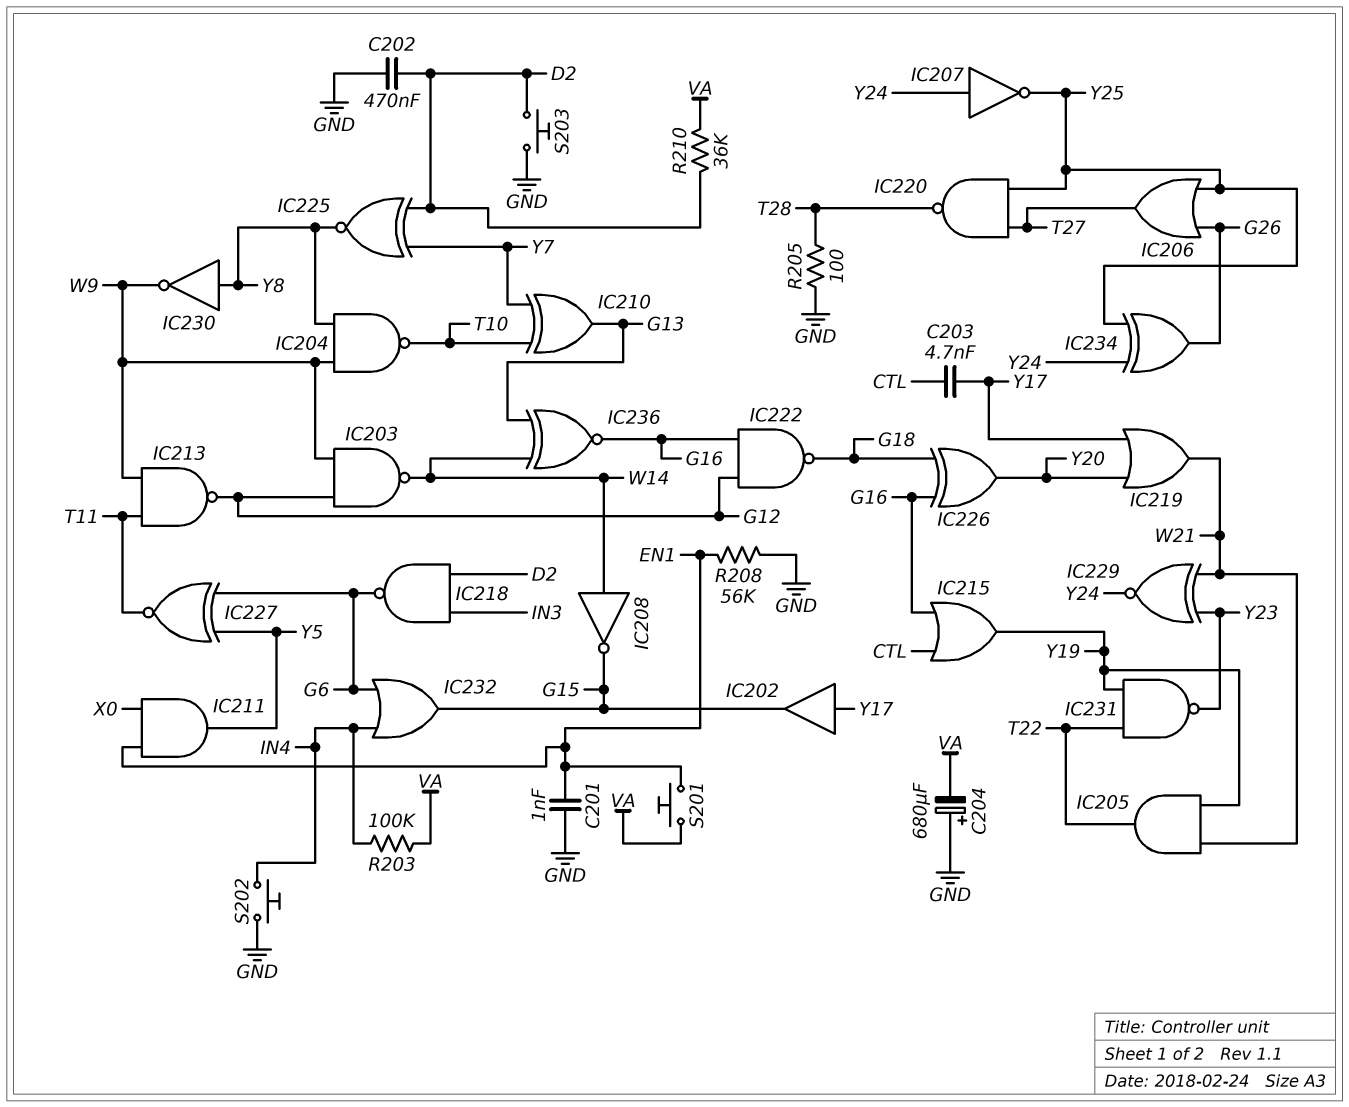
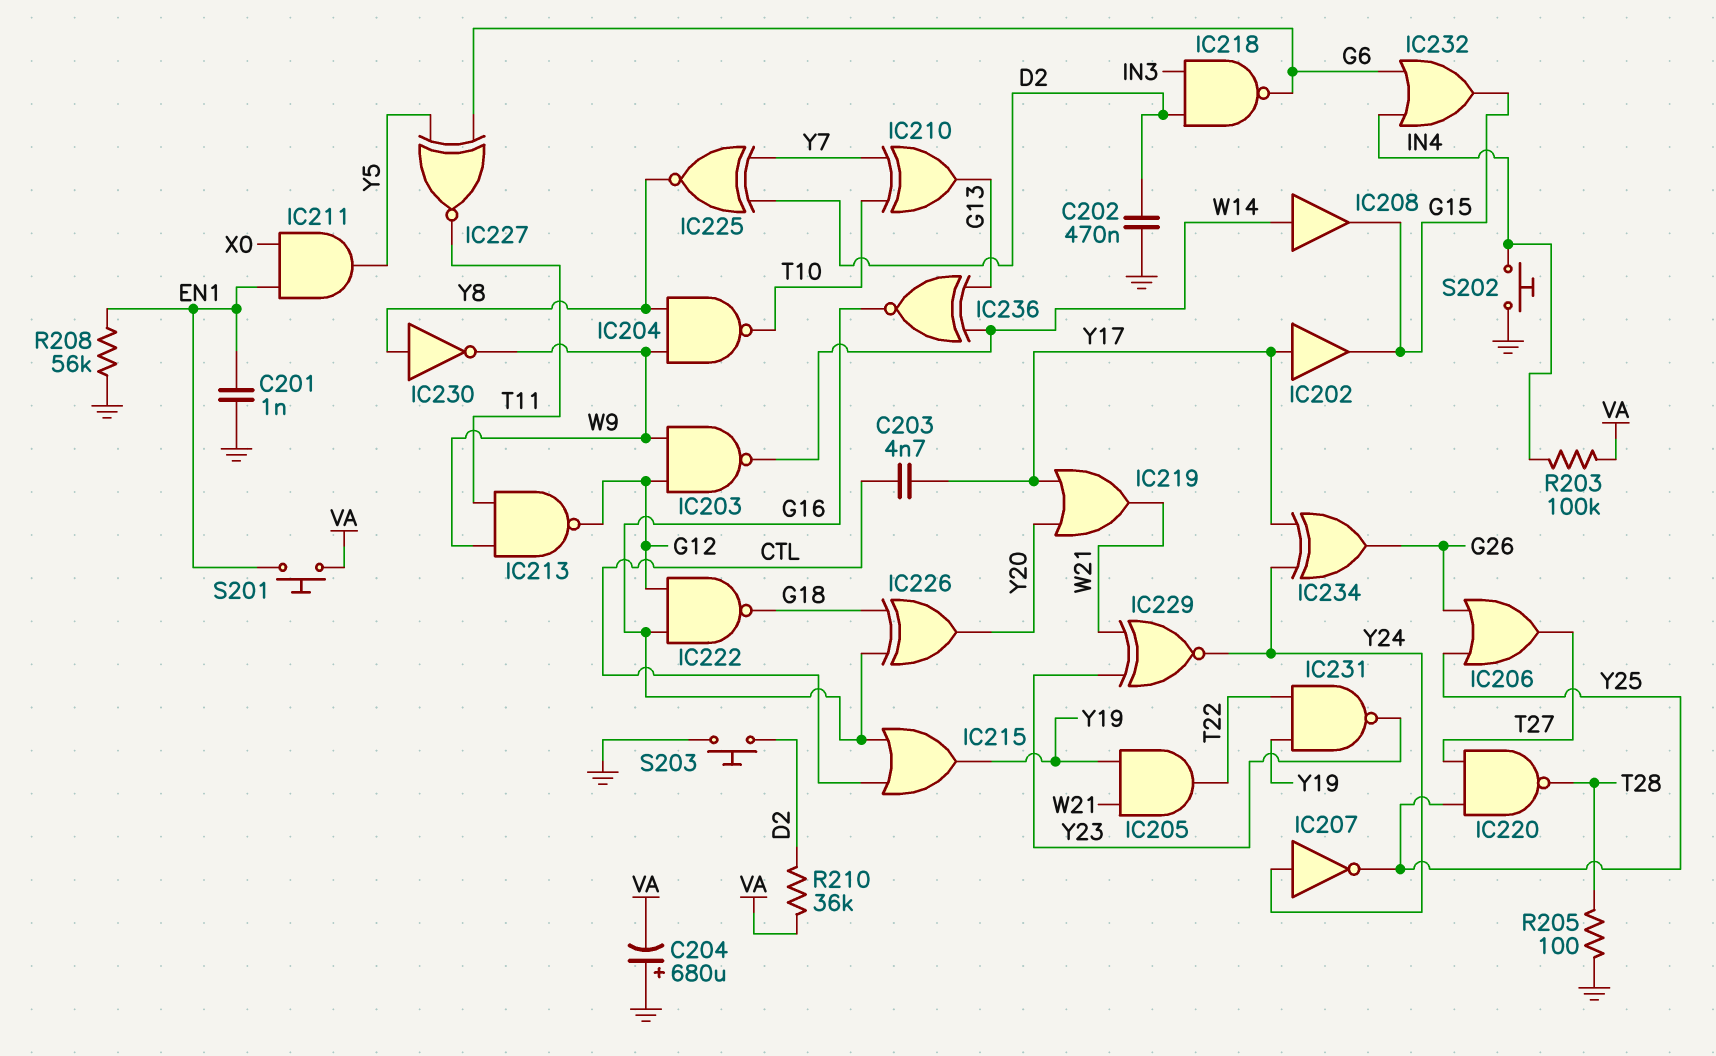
IC208: NOT (in W14, out G15) -> buffer (in W14, out G15)
IC234: XOR (in Y24, in Y25, out G26) -> XOR (in Y17, in Y24, out G26)

